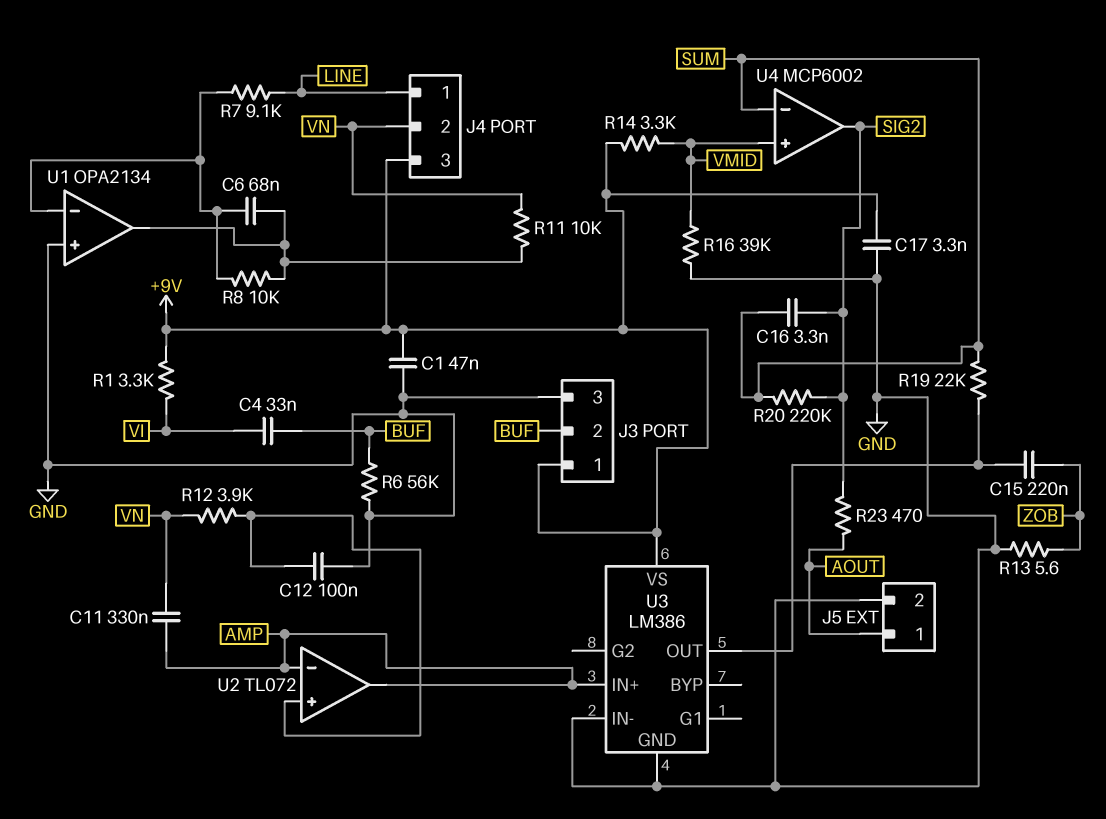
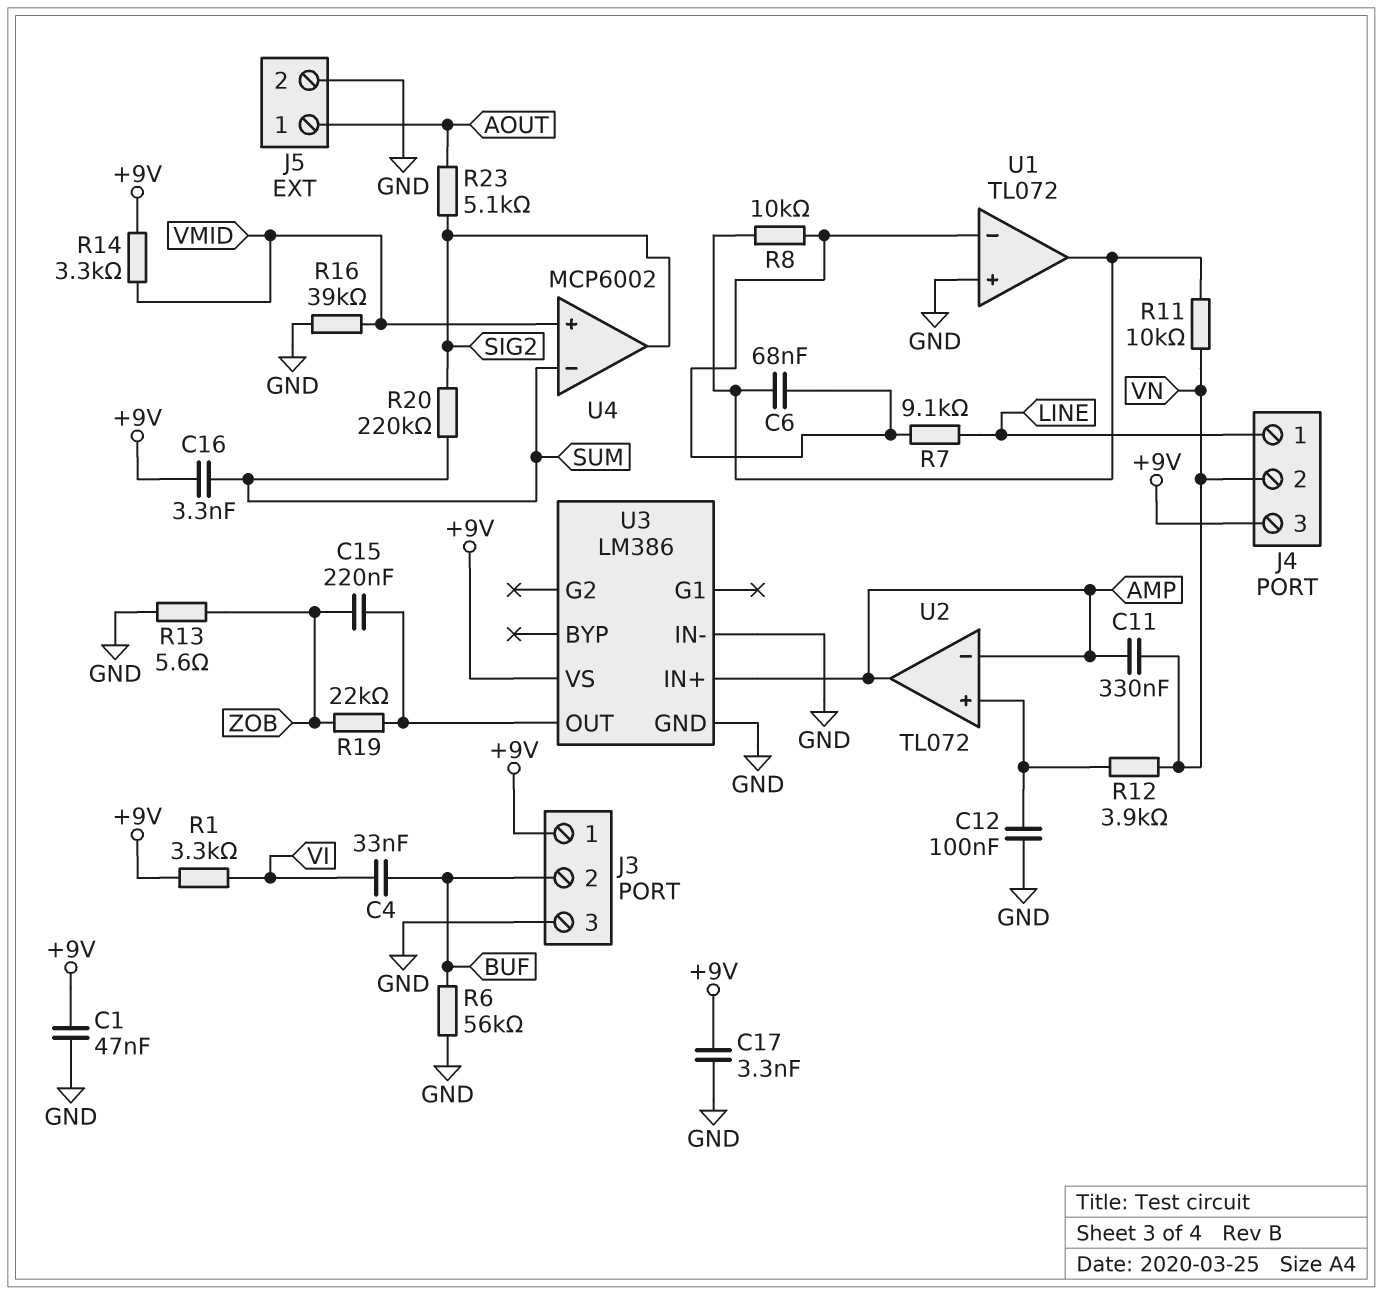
C16: 3.3nF (SIG2, SUM) -> 3.3nF (+9V, SUM)
R19: 22k (SUM, U3/OUT) -> 22k (U3/OUT, ZOB)
R23: 470 (AOUT, SIG2) -> 5.1k (AOUT, SIG2)
U1: OPA2134 -> TL072

